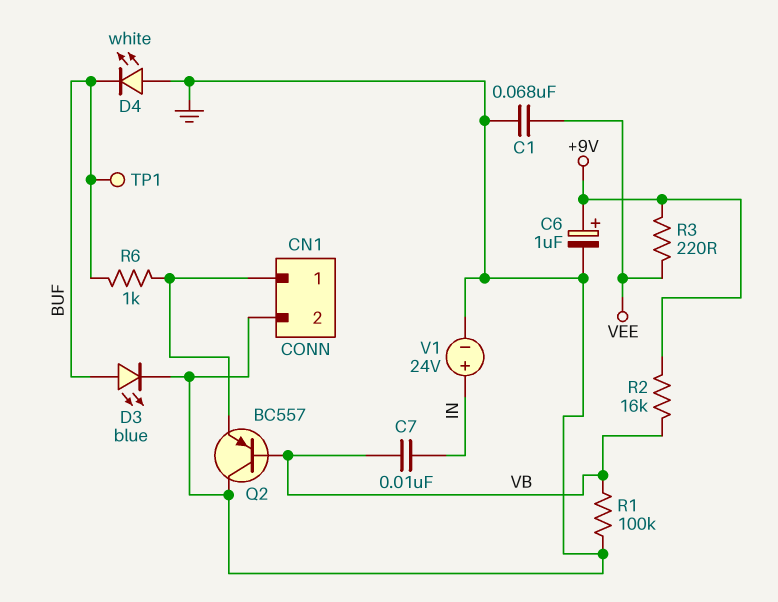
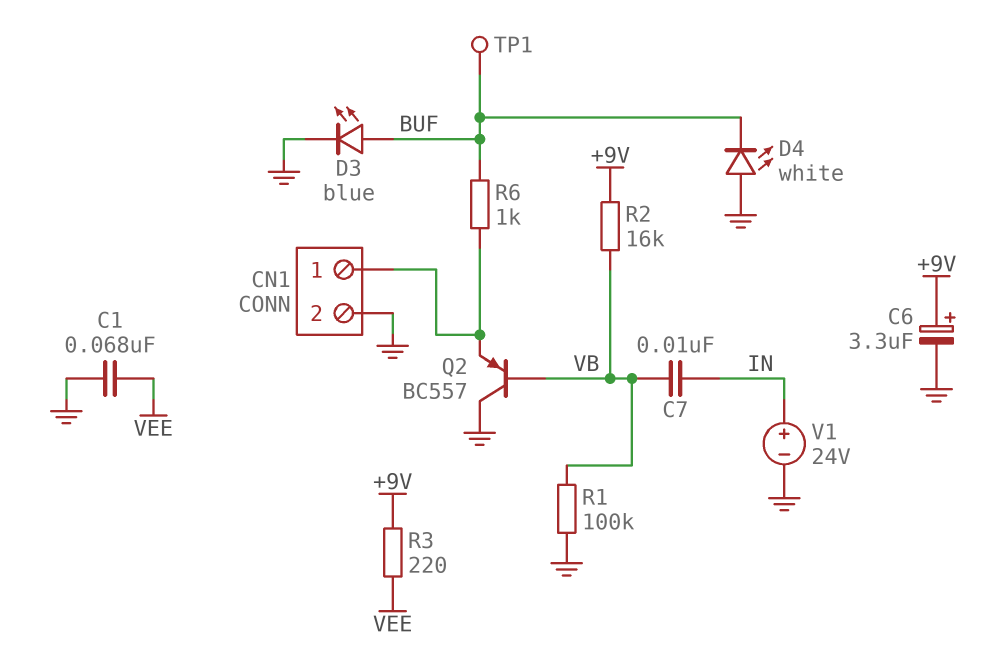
C6: 1uF (plus +9V, minus GND) -> 3.3uF (plus +9V, minus GND)

